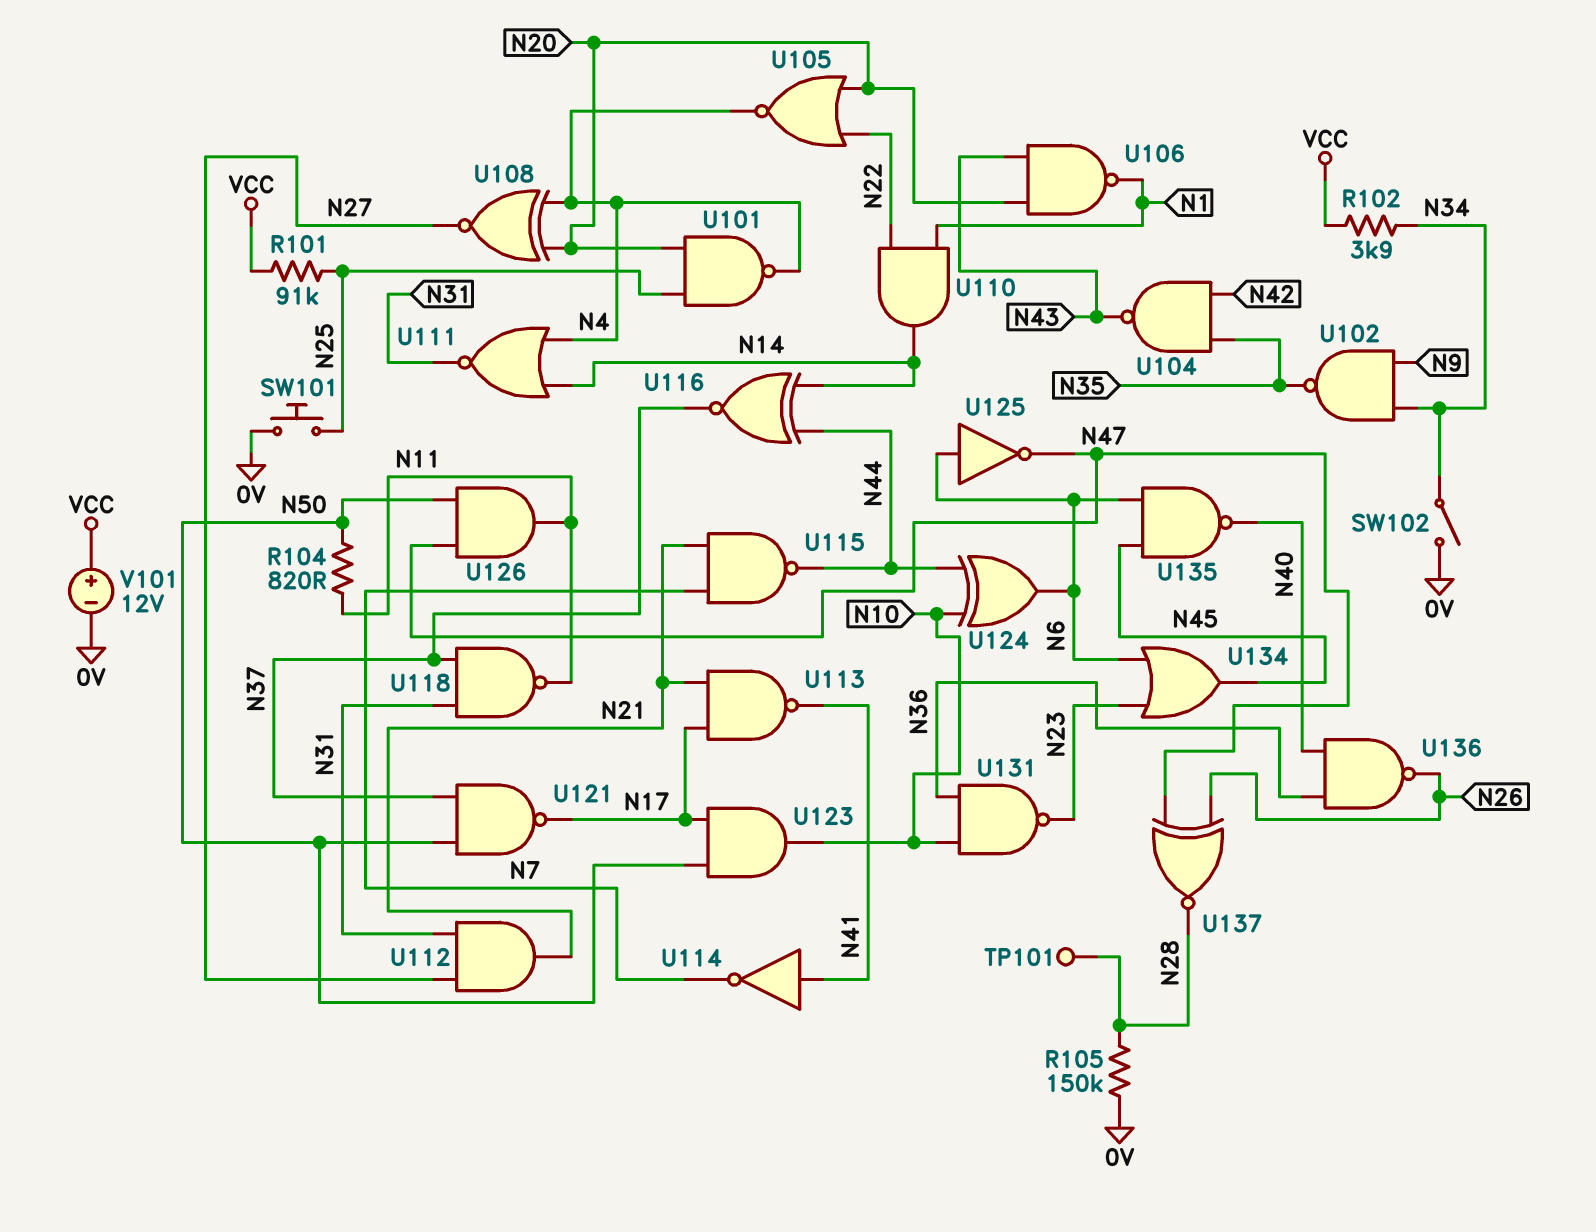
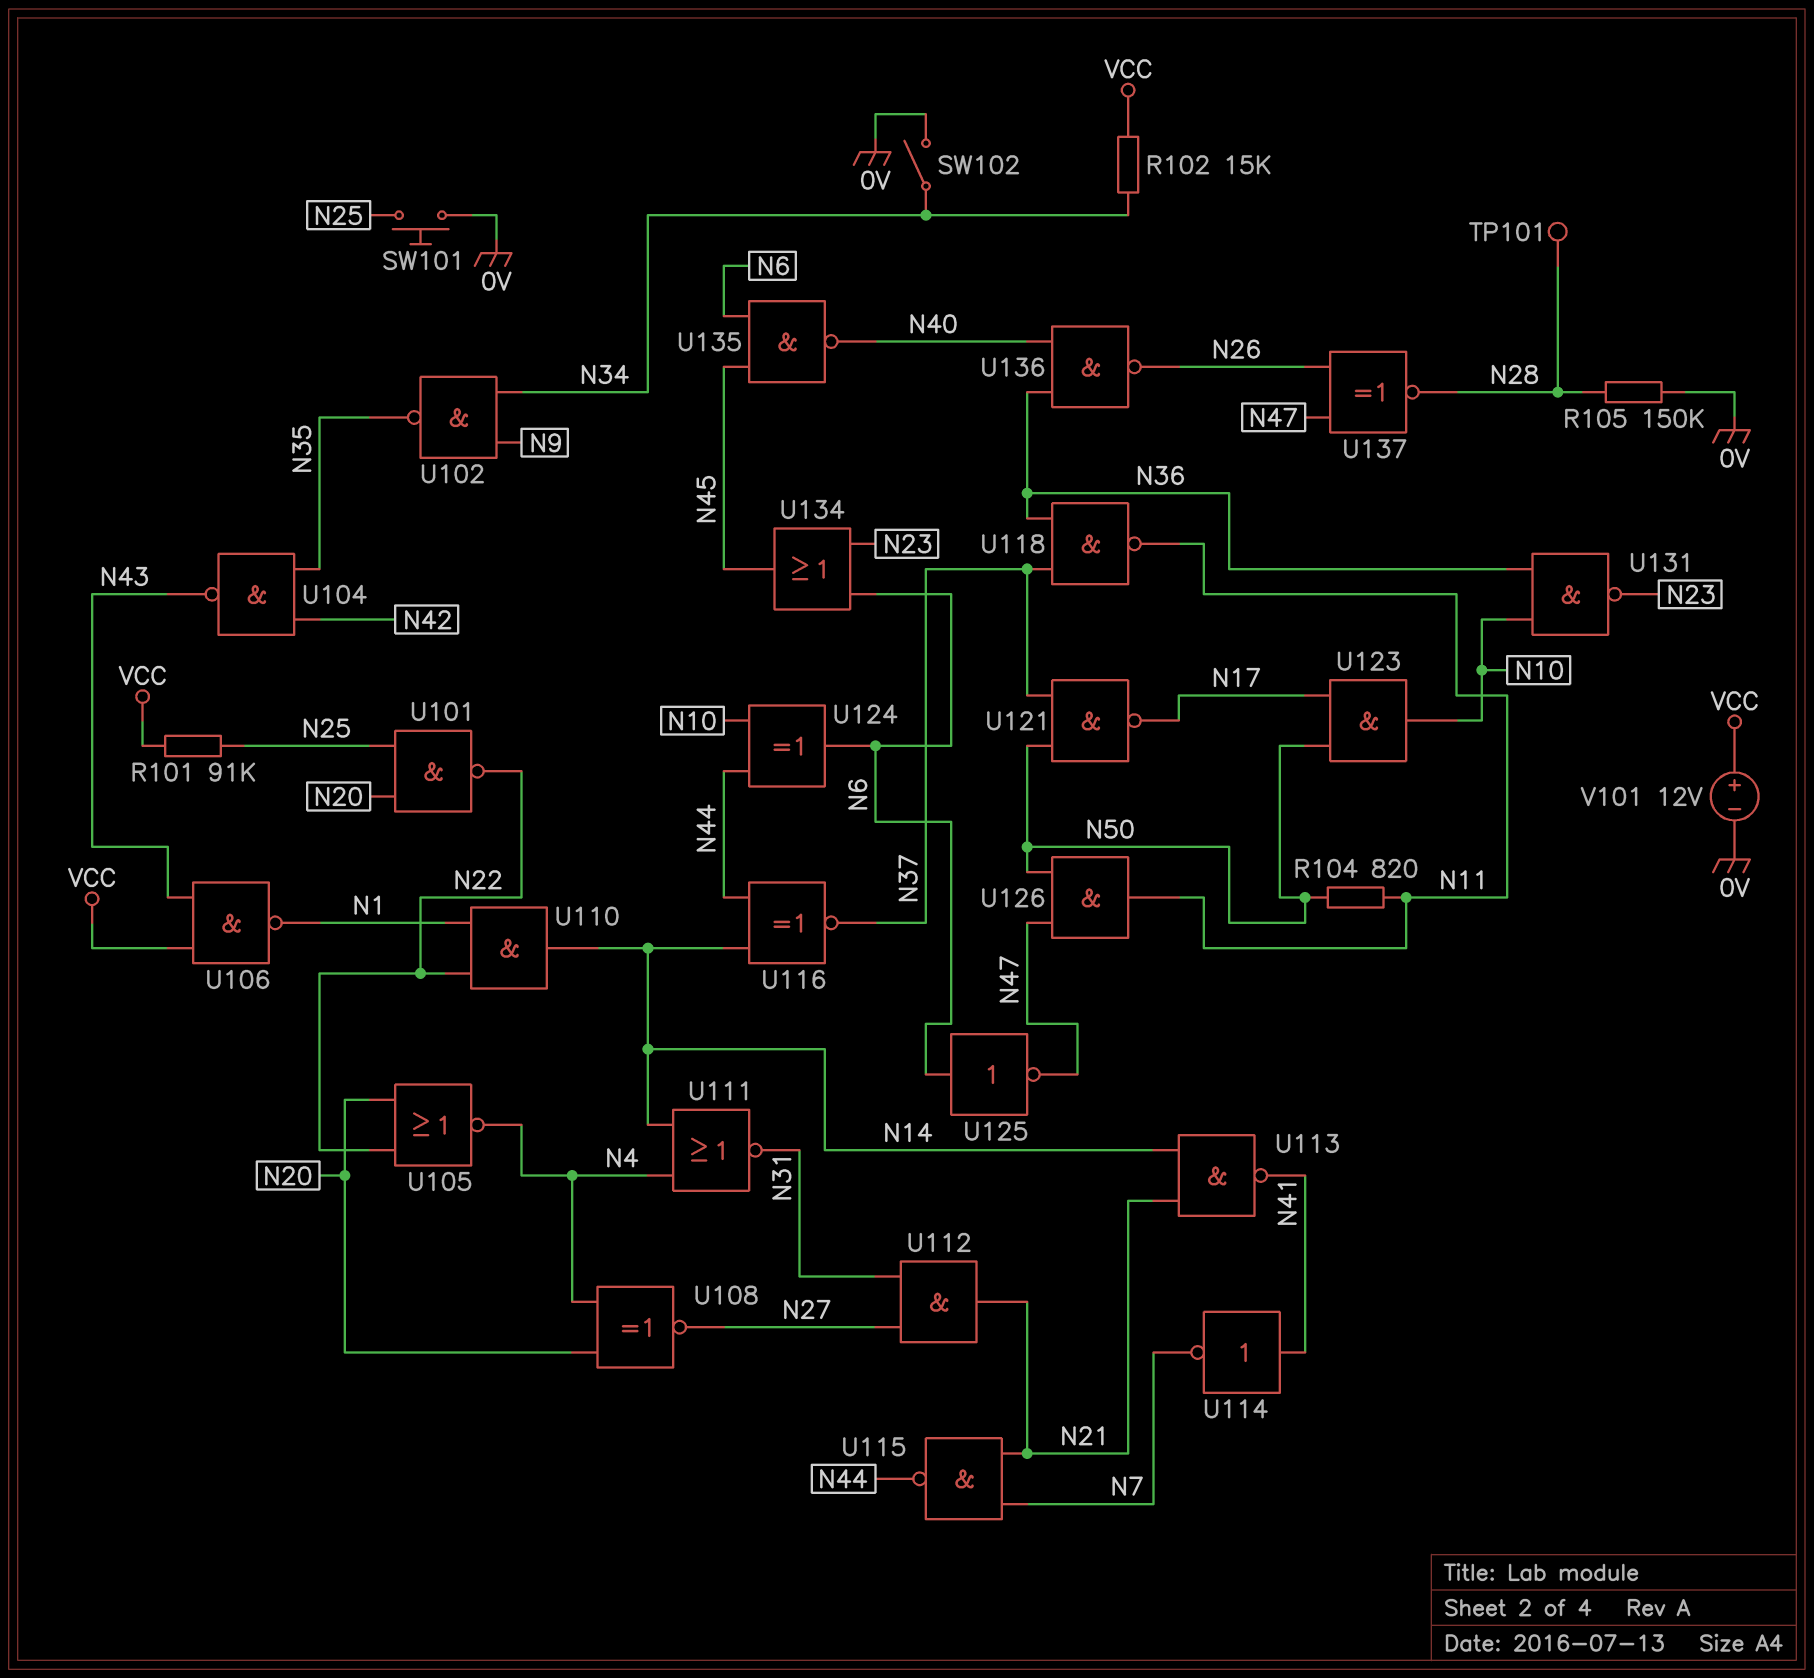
R102: 3.9k (N34, VCC) -> 15k (N34, VCC)
U101: NAND (in N20, in N25, out N4) -> NAND (in N20, in N25, out N22)
U106: NAND (in N20, in N43, out N1) -> NAND (in N43, in VCC, out N1)
U113: NAND (in N17, in N21, out N41) -> NAND (in N14, in N21, out N41)
U118: NAND (in N31, in N37, out N11) -> NAND (in N36, in N37, out N11)

